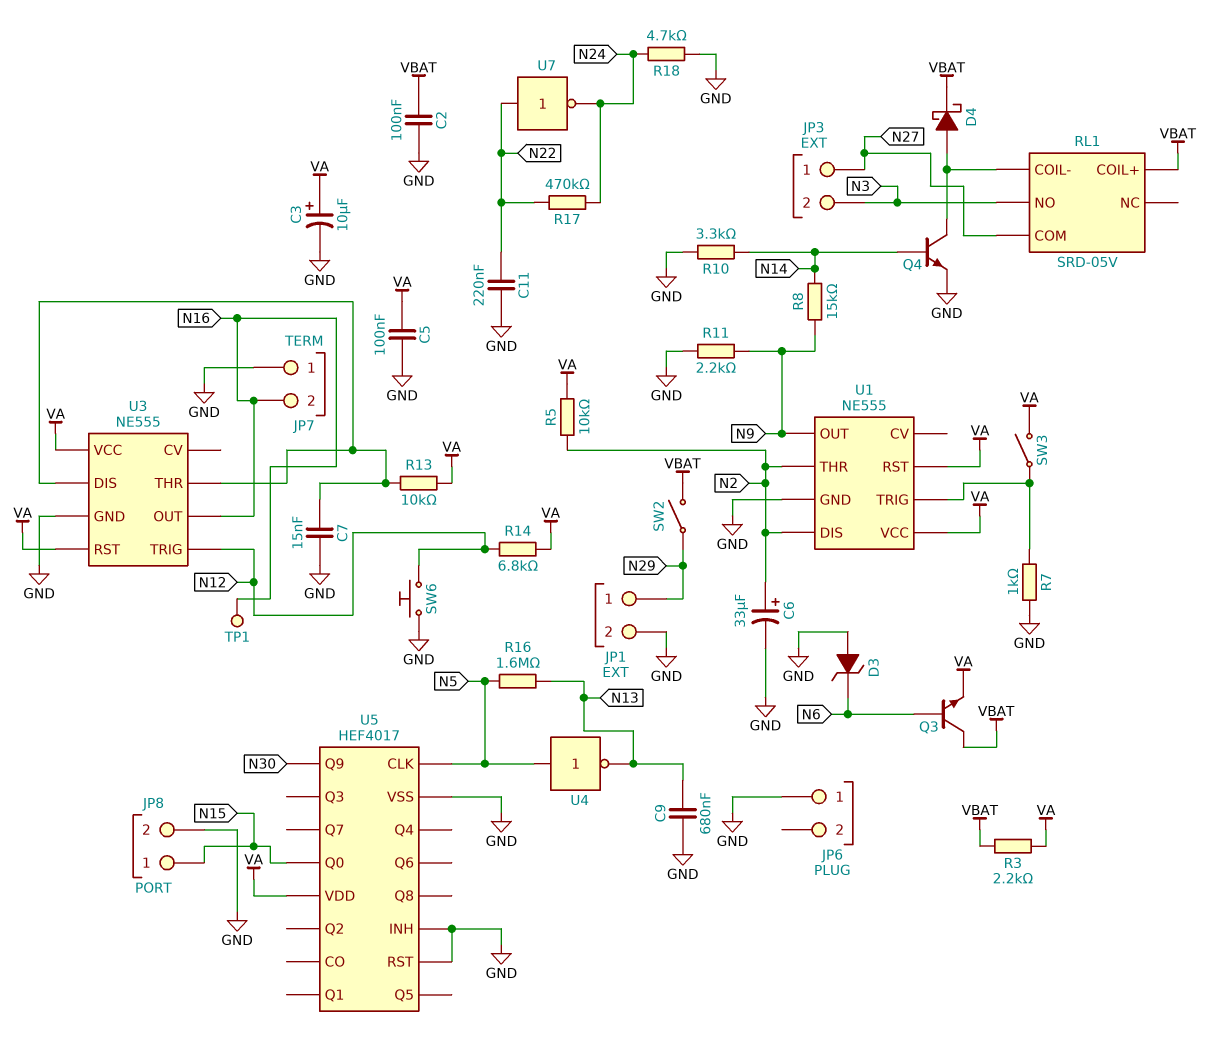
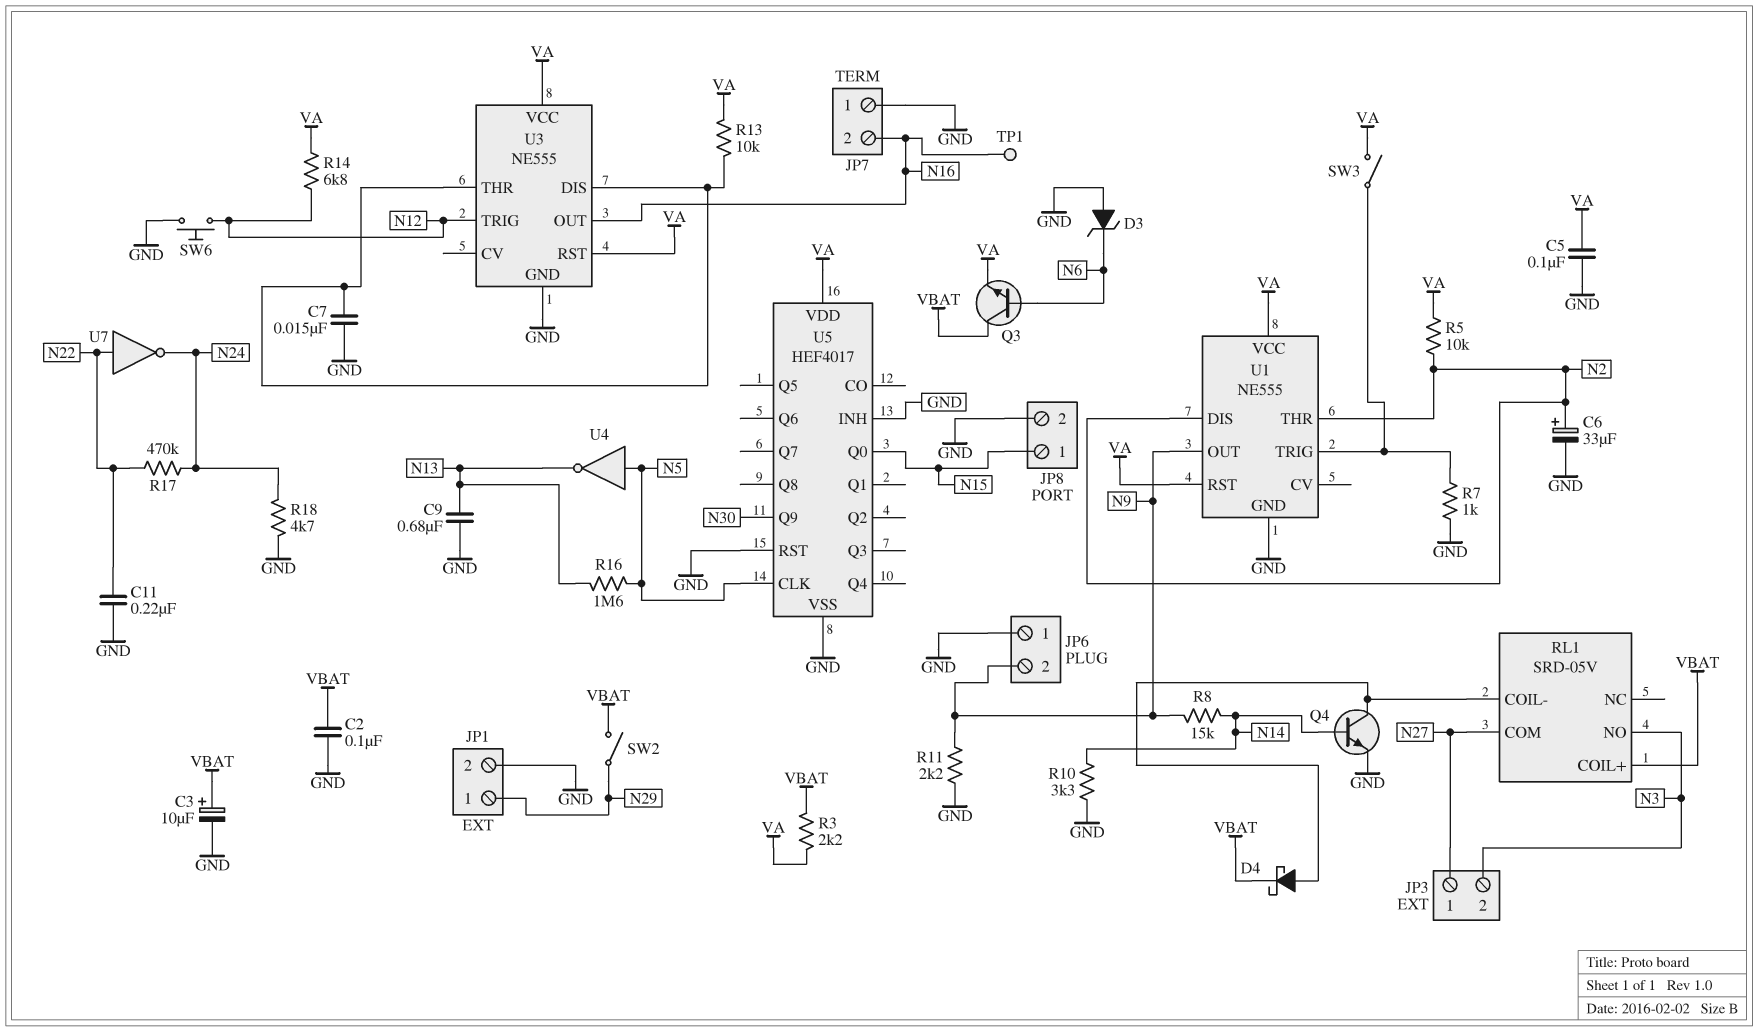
C3: 10uF (plus VA, minus GND) -> 10uF (plus VBAT, minus GND)
JP6 pin 2: none -> N9

